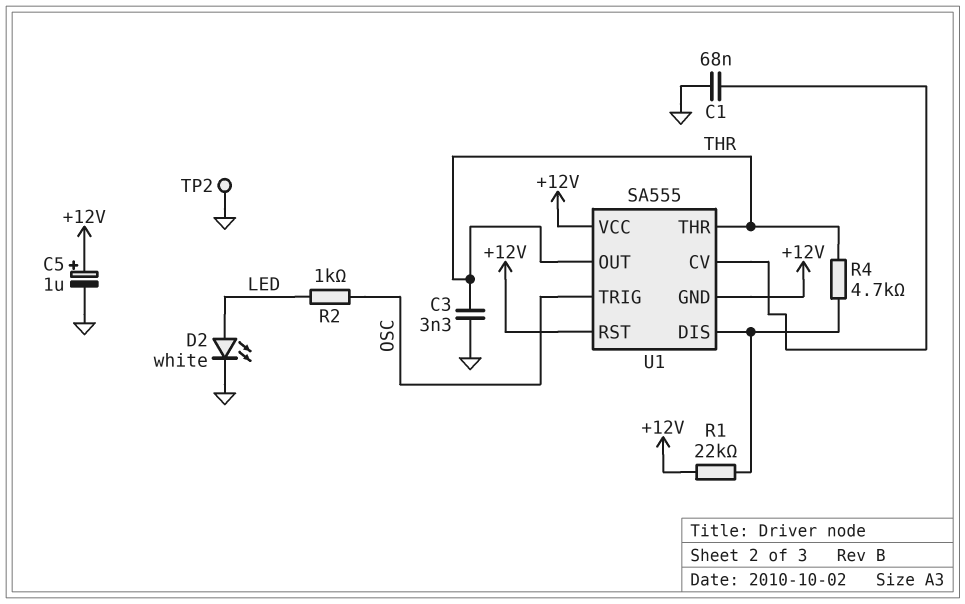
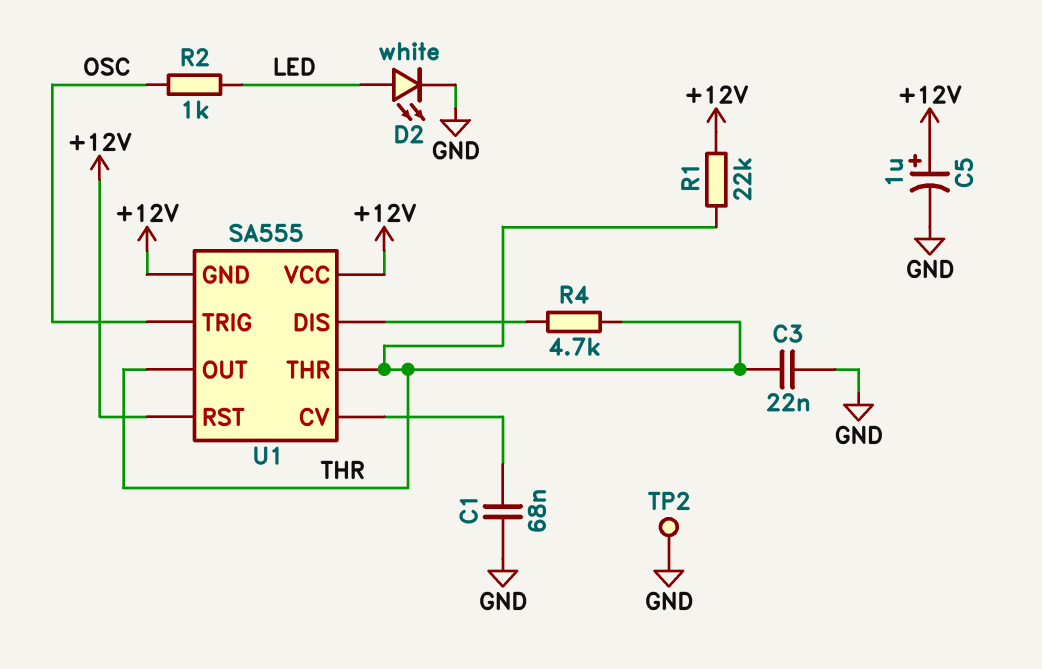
C3: 3.3nF (GND, THR) -> 22nF (GND, THR)
R1: 22k (+12V, U1/DIS) -> 22k (+12V, THR)

